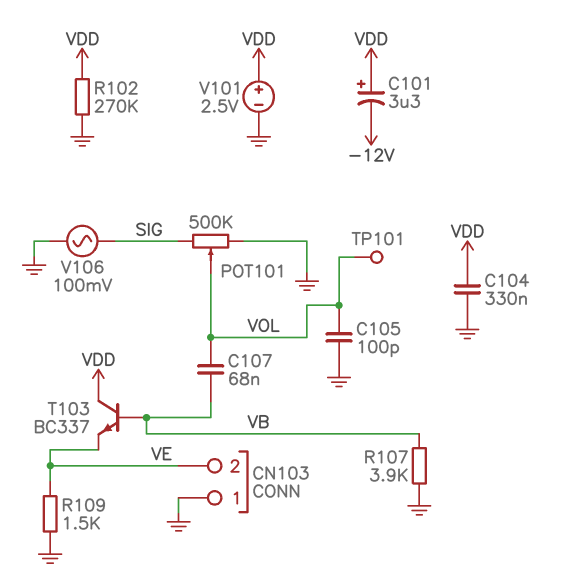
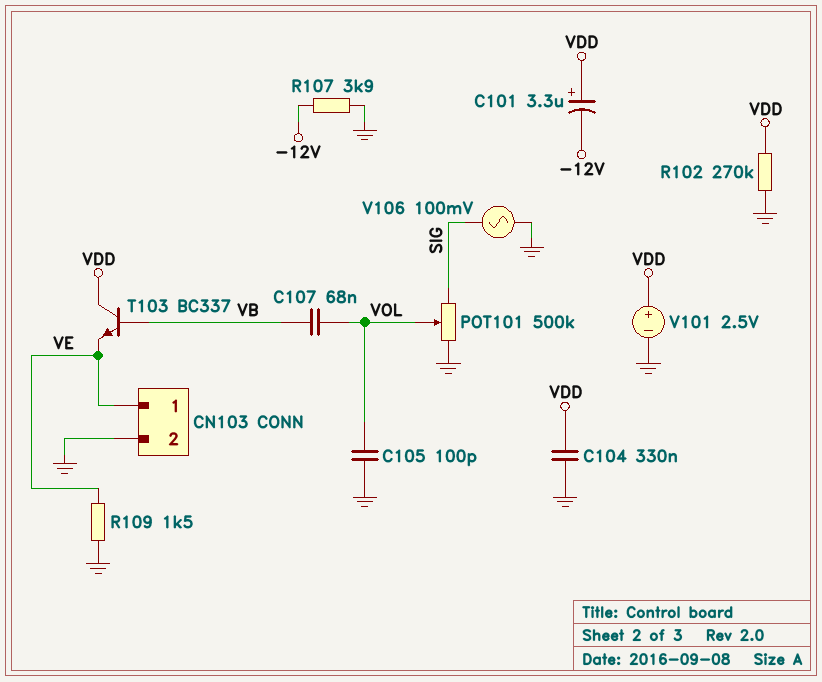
CN103 pin 1: GND -> VE
CN103 pin 2: VE -> GND
R107: 3.9k (GND, VB) -> 3.9k (-12V, GND)
TP101: test point (VOL) -> none

